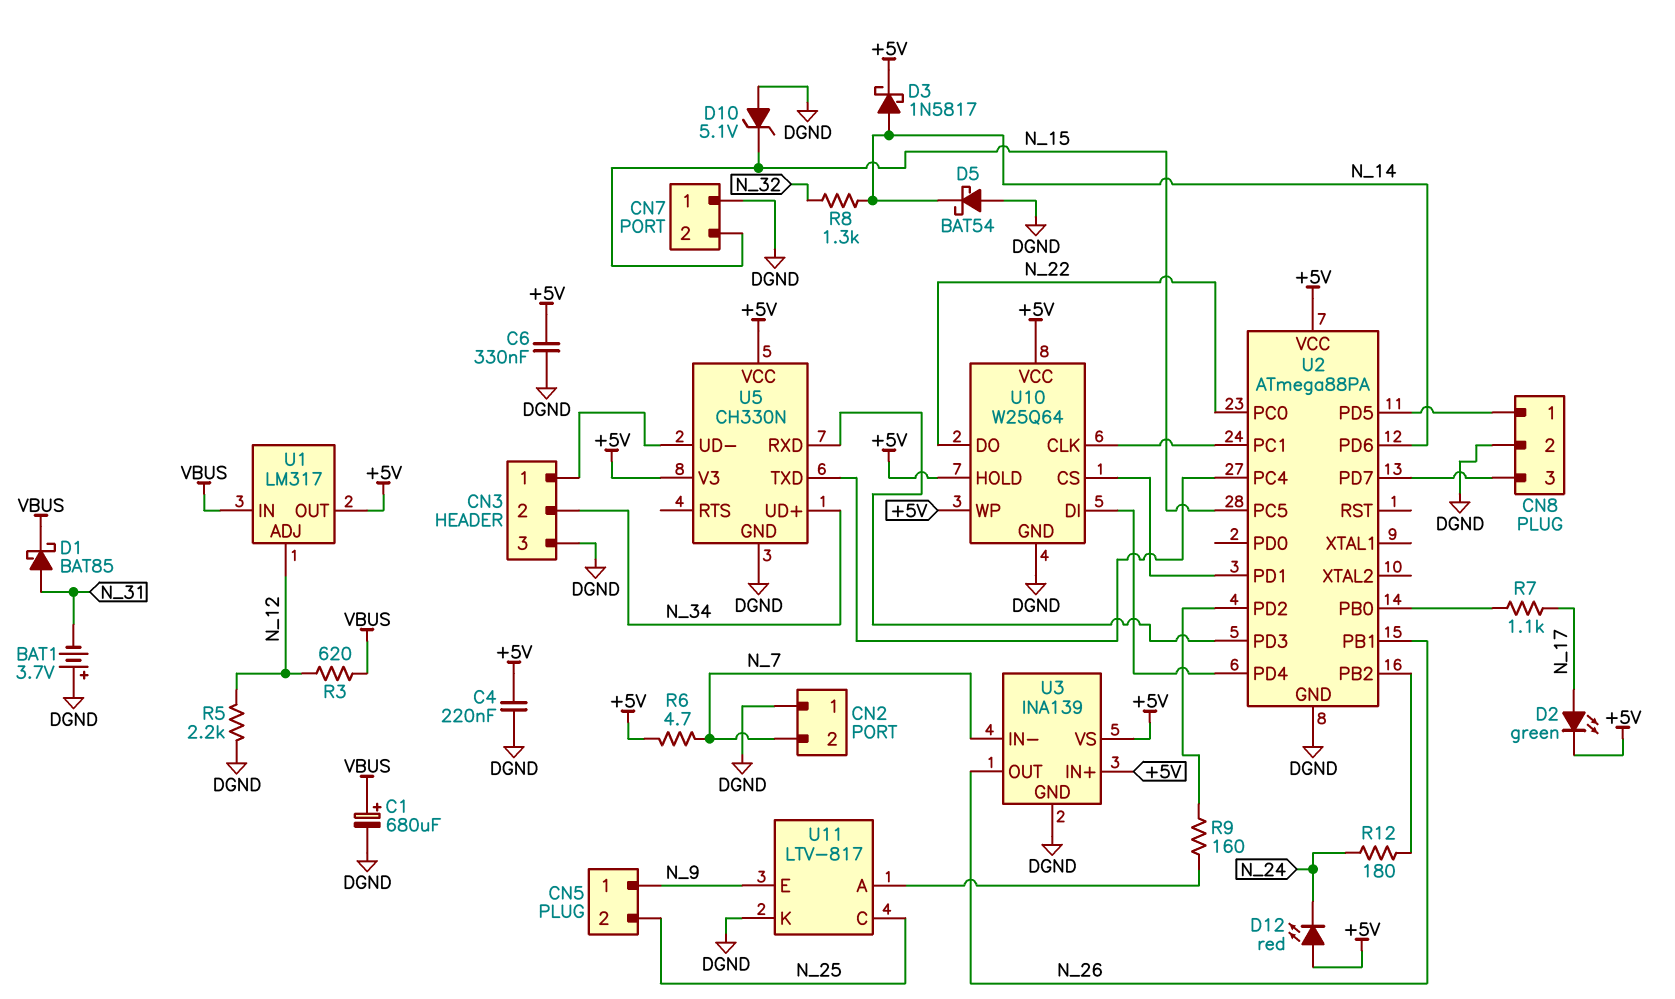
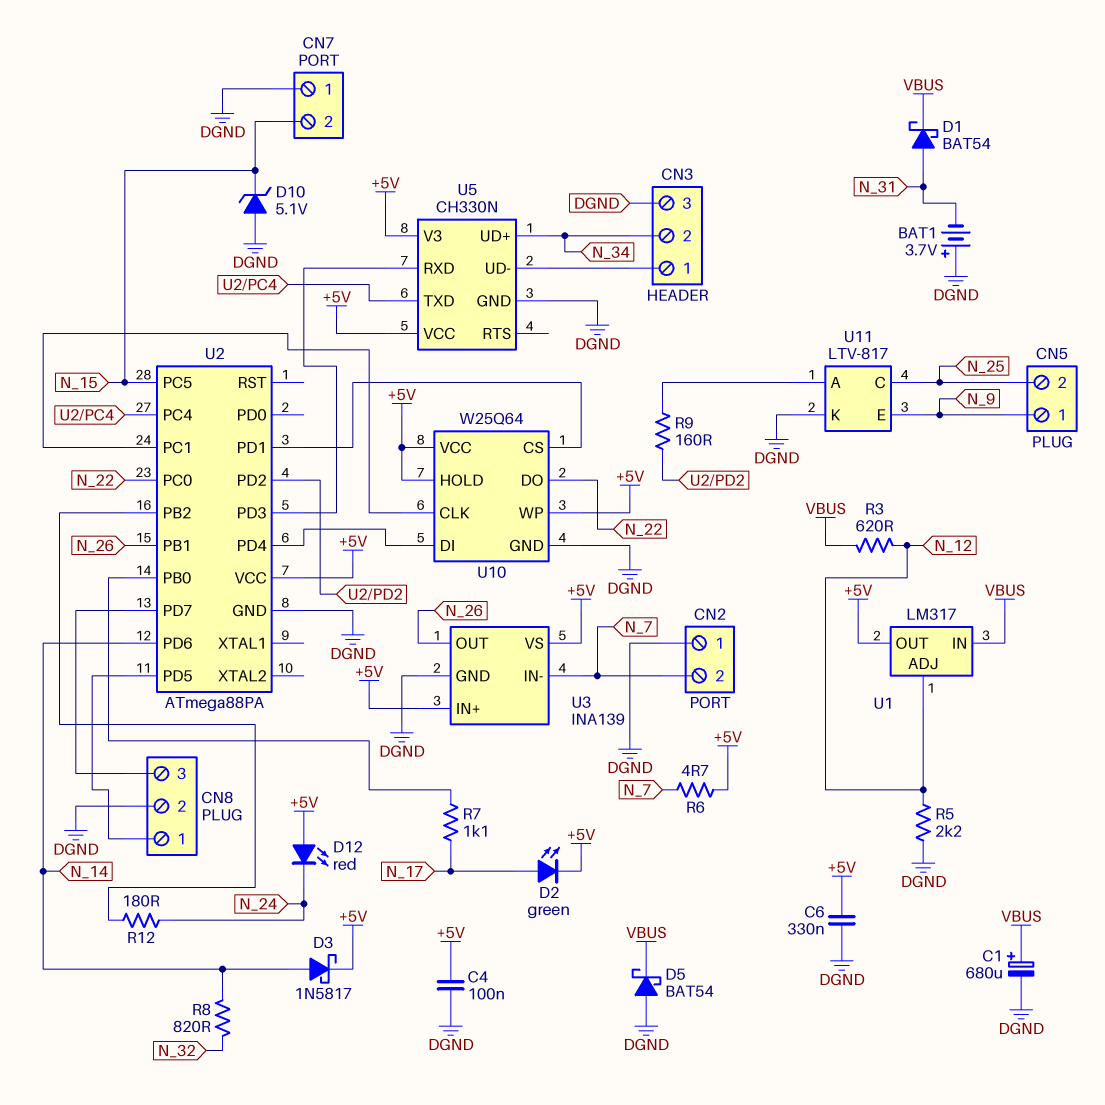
C4: 220nF (+5V, DGND) -> 100nF (+5V, DGND)
D1: schottky BAT85 (A N_31, K VBUS) -> schottky BAT54 (A N_31, K VBUS)
D5: schottky BAT54 (A DGND, K N_14) -> schottky BAT54 (A DGND, K VBUS)
R8: 1.3k (N_14, N_32) -> 820 (N_14, N_32)

